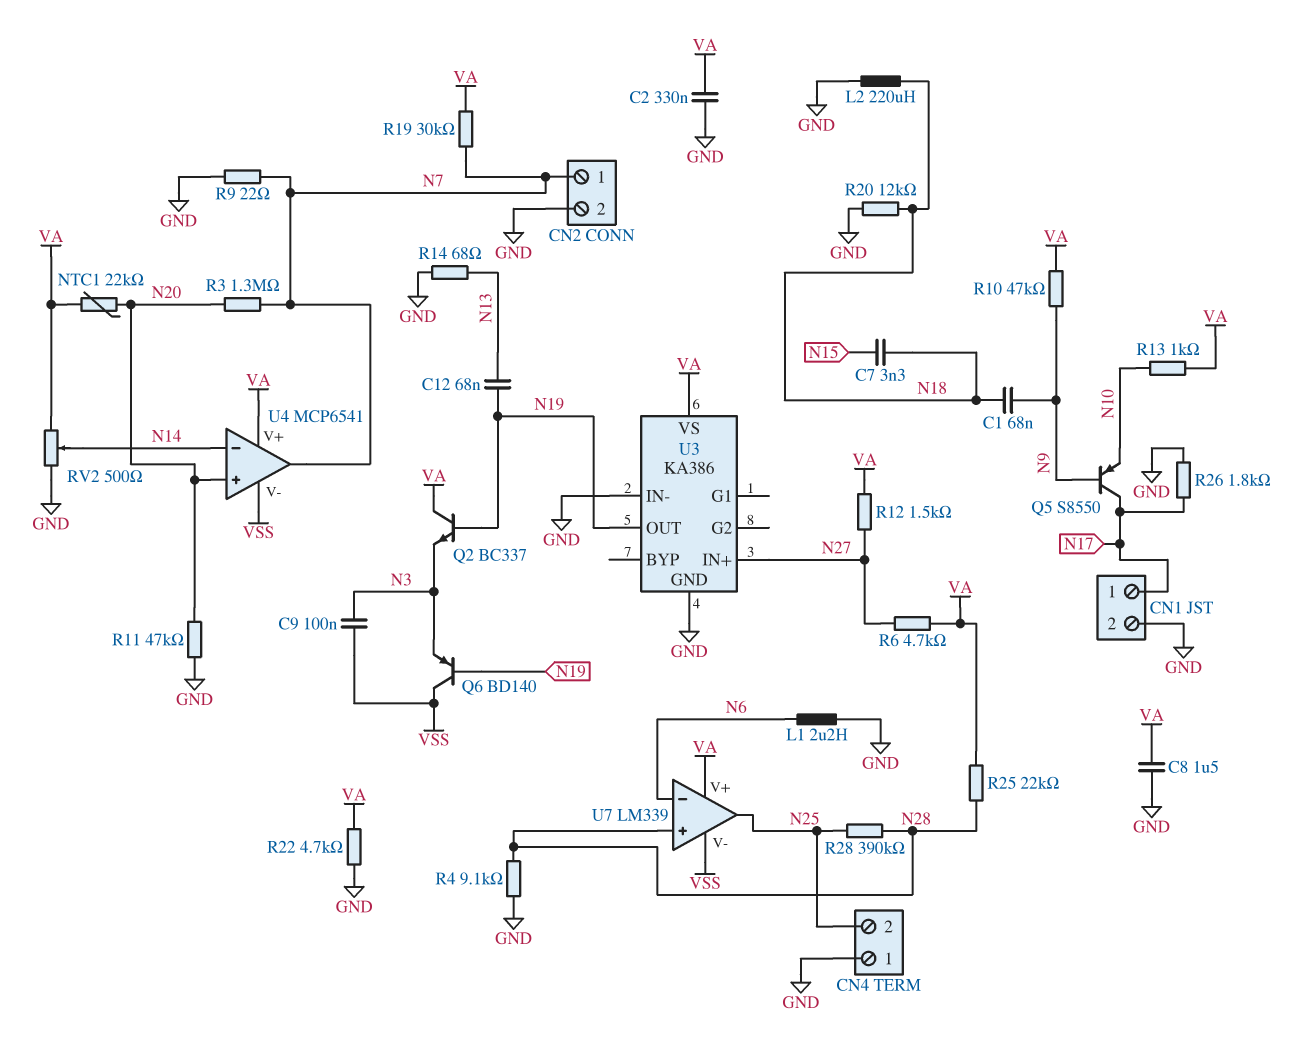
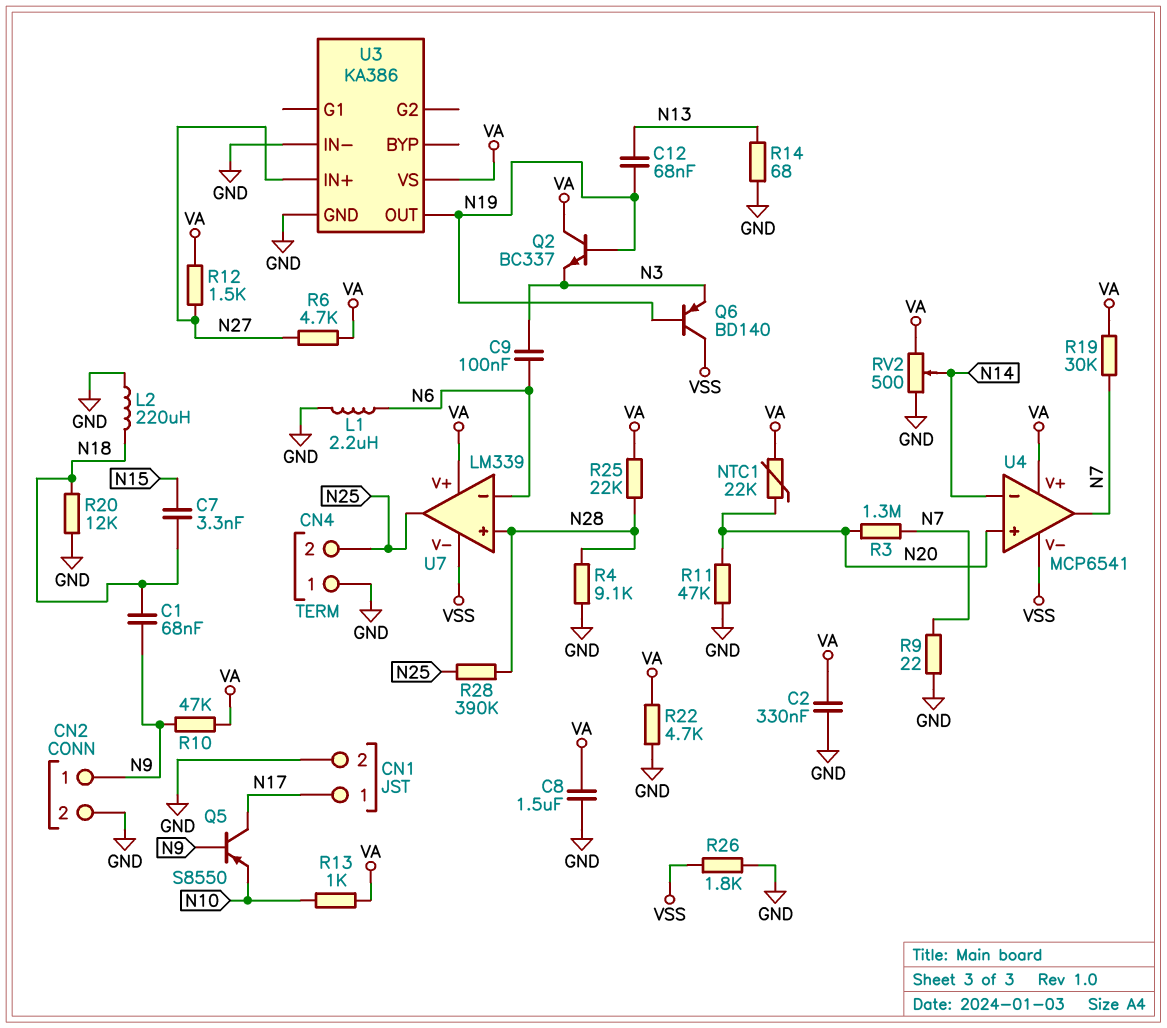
C9: 100nF (N3, VSS) -> 100nF (N3, N6)
CN2 pin 1: N7 -> N9
R26: 1.8k (GND, N17) -> 1.8k (GND, VSS)

